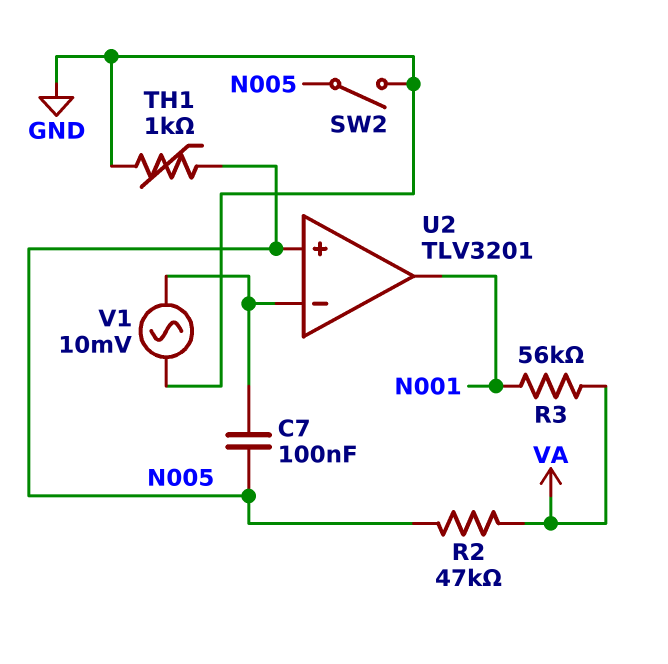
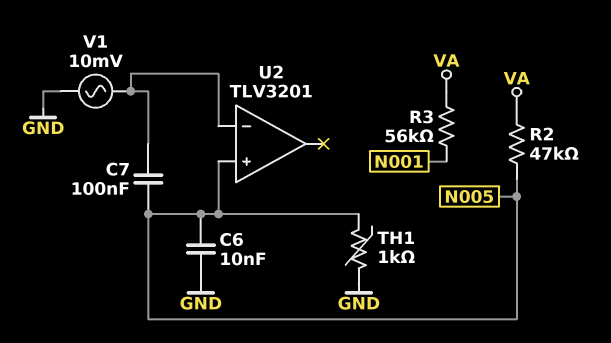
C6: none -> 10nF (GND, N005)
SW2: switch (GND, N005) -> none
U2 pin out: N001 -> none

